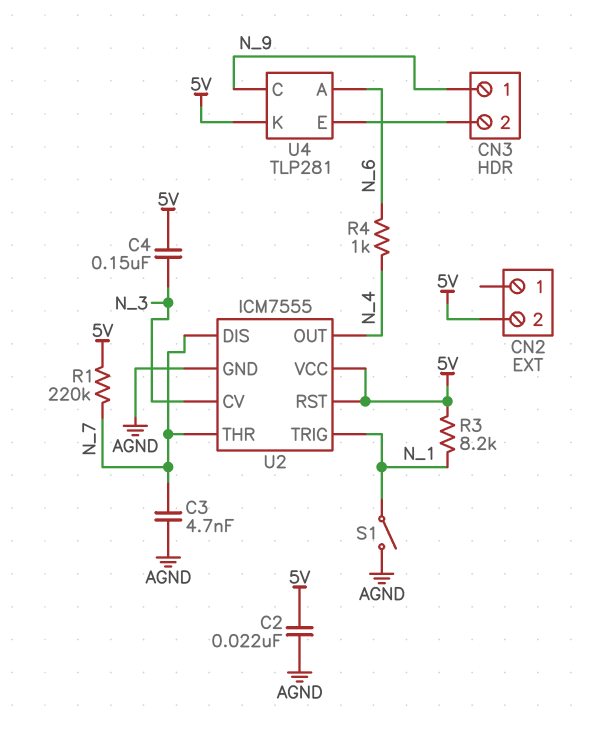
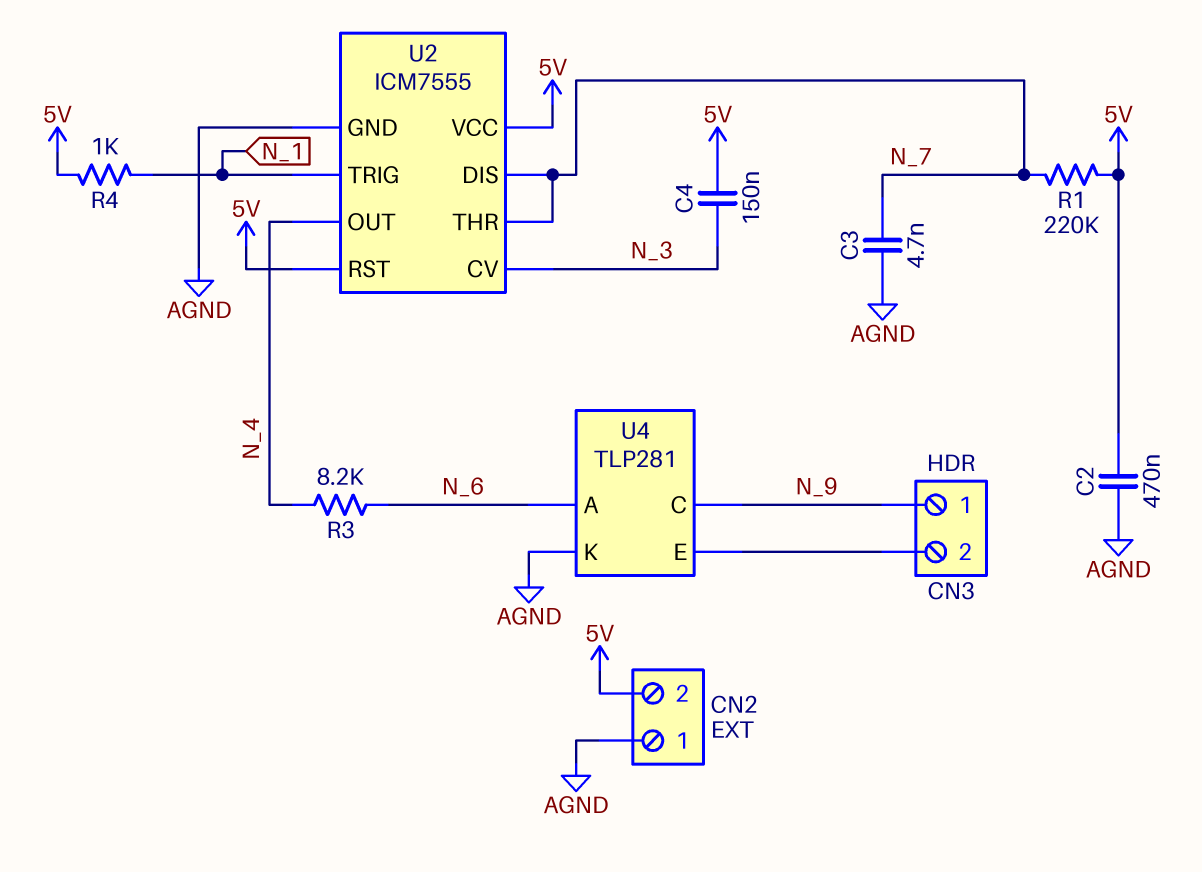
C2: 22nF (5V, AGND) -> 470nF (5V, AGND)
CN2 pin 1: none -> AGND
R3: 8.2k (5V, N_1) -> 8.2k (N_4, N_6)
R4: 1k (N_4, N_6) -> 1k (5V, N_1)
S1: switch (AGND, N_1) -> none
U4 pin K: 5V -> AGND

